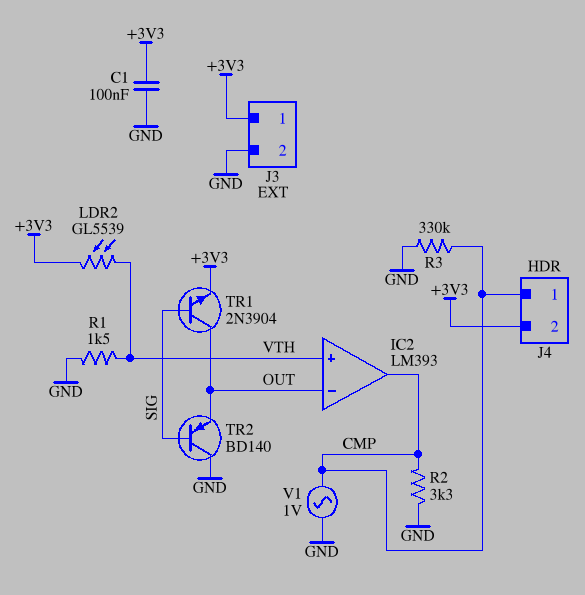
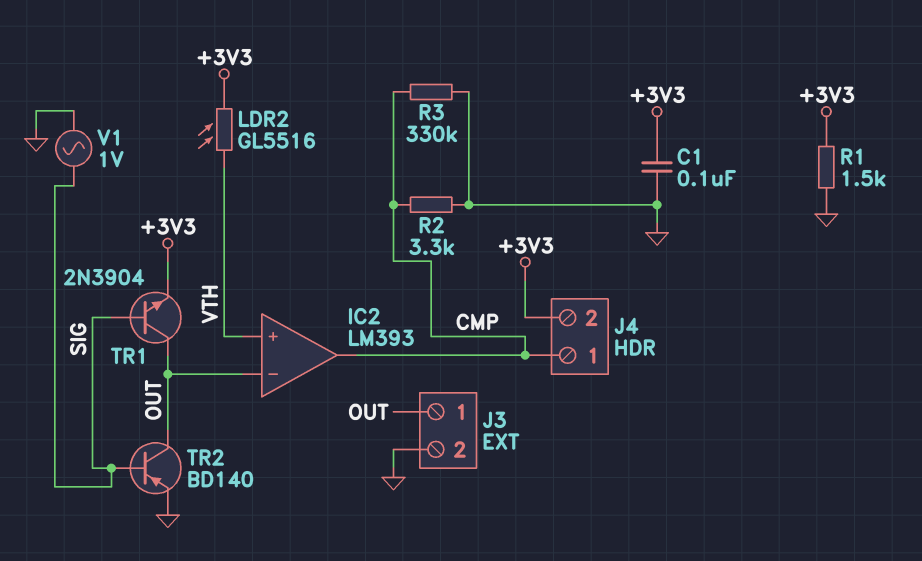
J3 pin 1: +3V3 -> OUT
LDR2: GL5539 (+3V3, VTH) -> GL5516 (+3V3, VTH)
R1: 1.5k (GND, VTH) -> 1.5k (+3V3, GND)
TR2: PNP BD140 (B SIG, C GND, E OUT) -> PNP BD140 (B SIG, C OUT, E GND)
V1: AC 1V (CMP, GND) -> AC 1V (GND, SIG)

